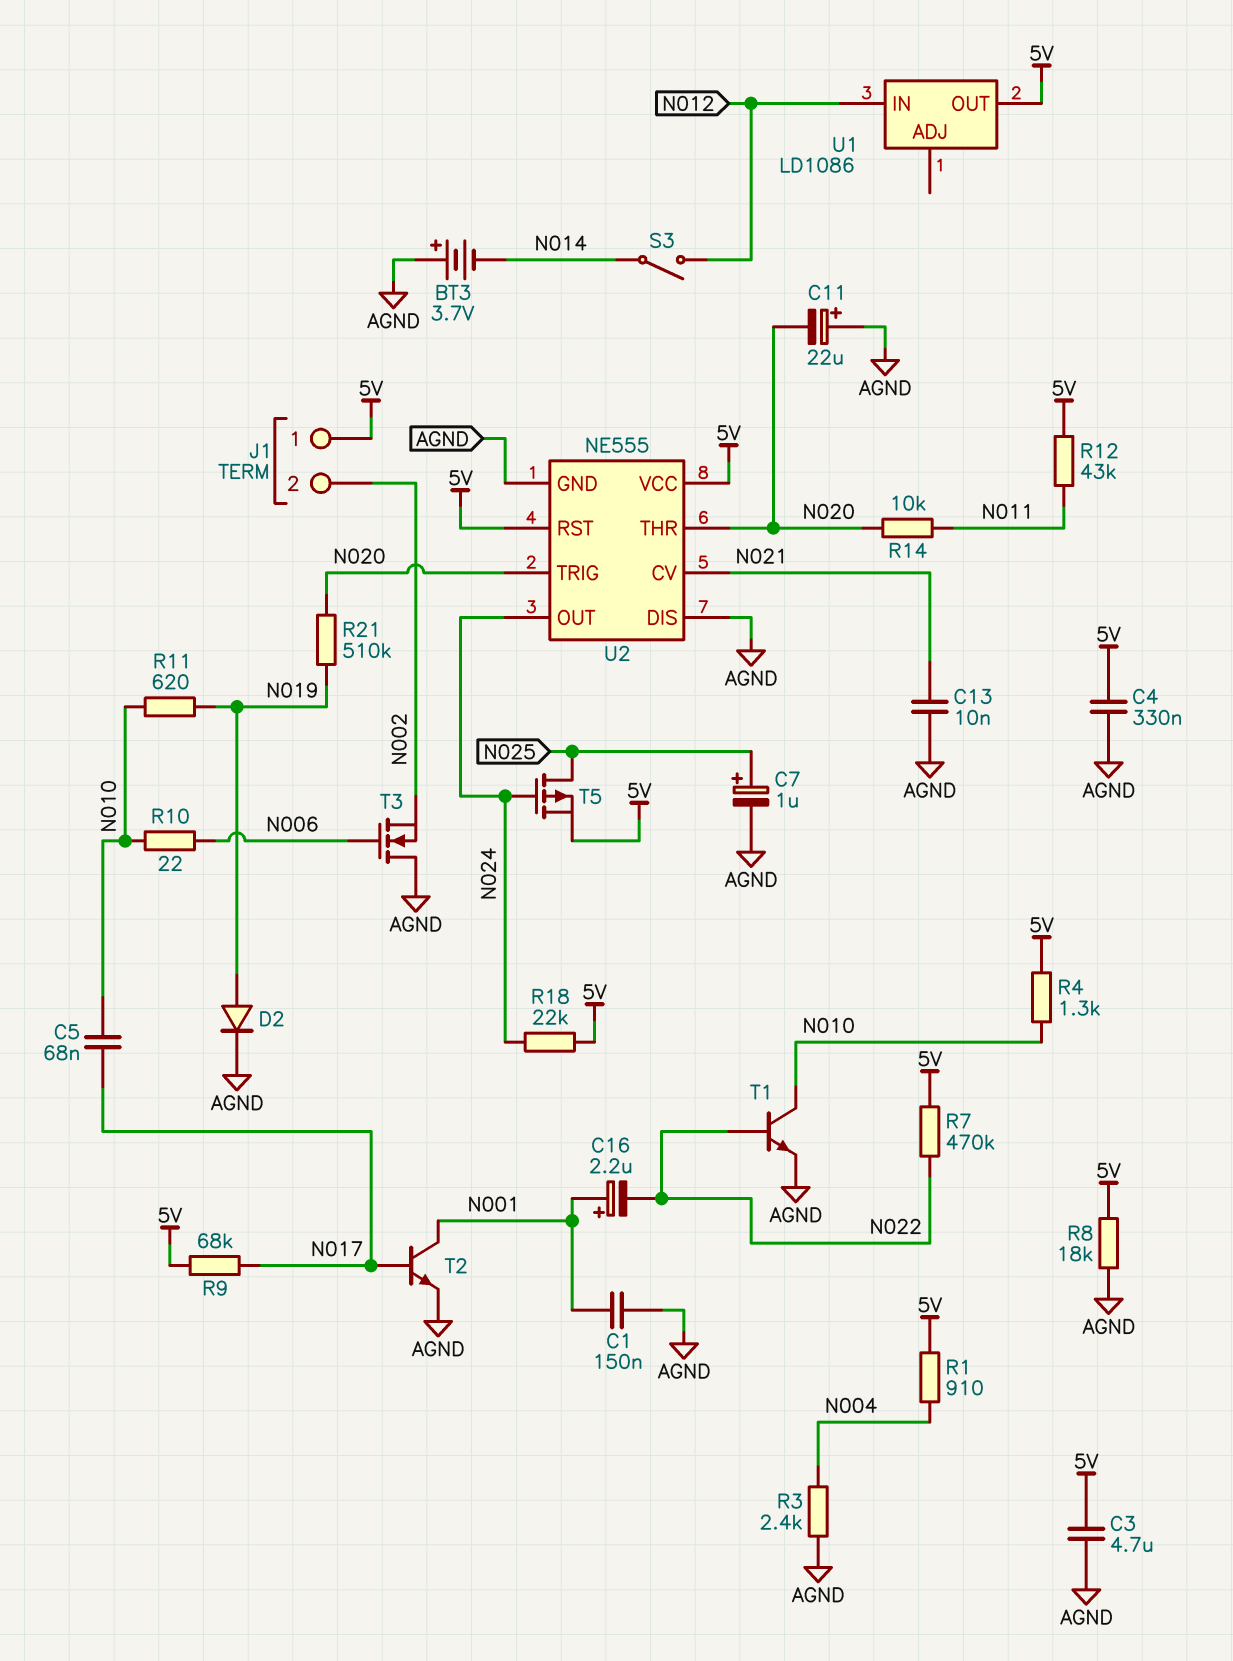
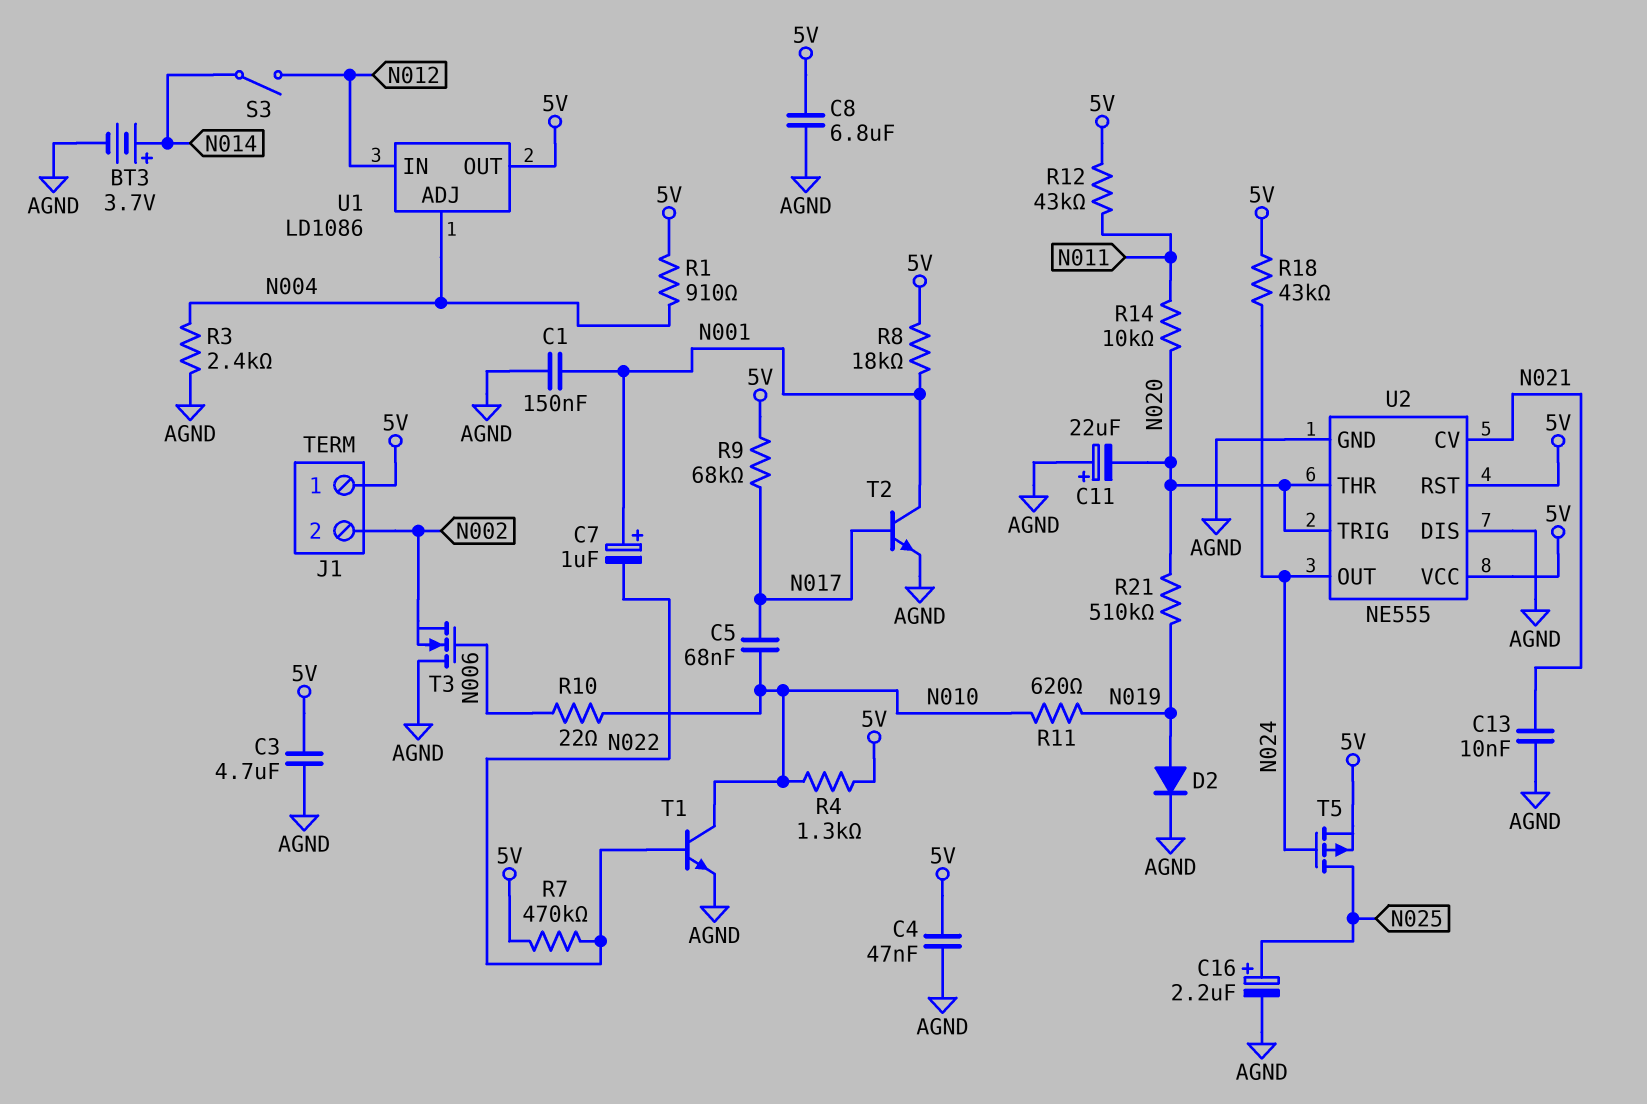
BT3: 3.7V (plus AGND, minus N014) -> 3.7V (plus N014, minus AGND)
C4: 330nF (5V, AGND) -> 47nF (5V, AGND)
C7: 1uF (plus N025, minus AGND) -> 1uF (plus N001, minus N022)
C8: none -> 6.8uF (5V, AGND)
C16: 2.2uF (plus N001, minus N022) -> 2.2uF (plus N025, minus AGND)
R8: 18k (5V, AGND) -> 18k (5V, N001)
R18: 22k (5V, N024) -> 43k (5V, N024)
U1 pin ADJ: none -> N004

